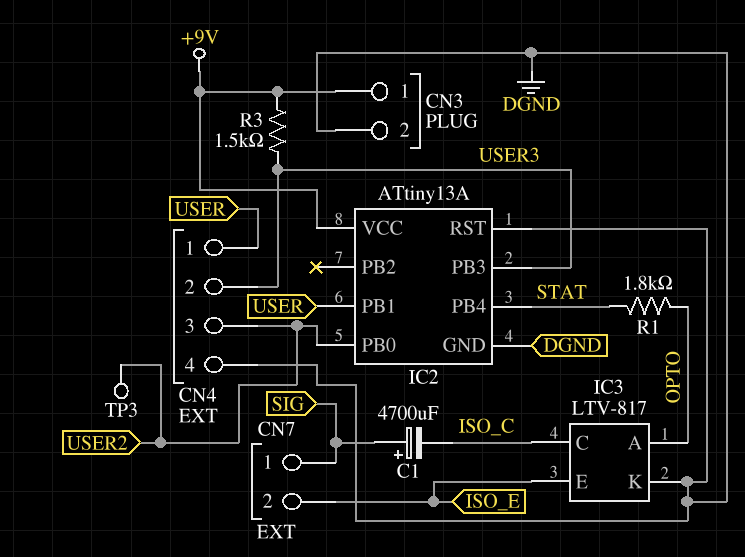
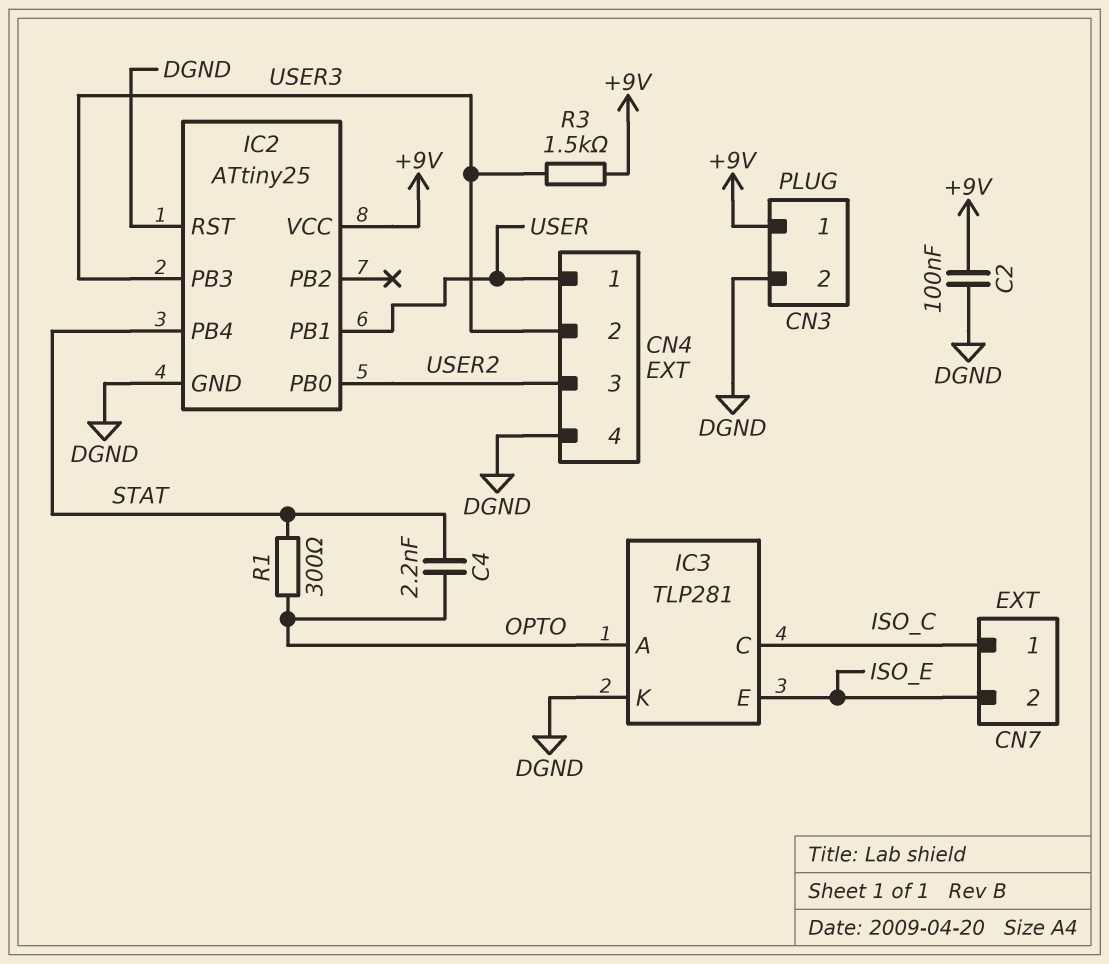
C1: 4700uF (plus SIG, minus ISO_C) -> none
C2: none -> 100nF (+9V, DGND)
C4: none -> 2.2nF (OPTO, STAT)
CN7 pin 1: SIG -> ISO_C
IC2: ATtiny13A -> ATtiny25
IC3: LTV-817 -> TLP281
R1: 1.8k (OPTO, STAT) -> 300 (OPTO, STAT)
TP3: test point (USER2) -> none

